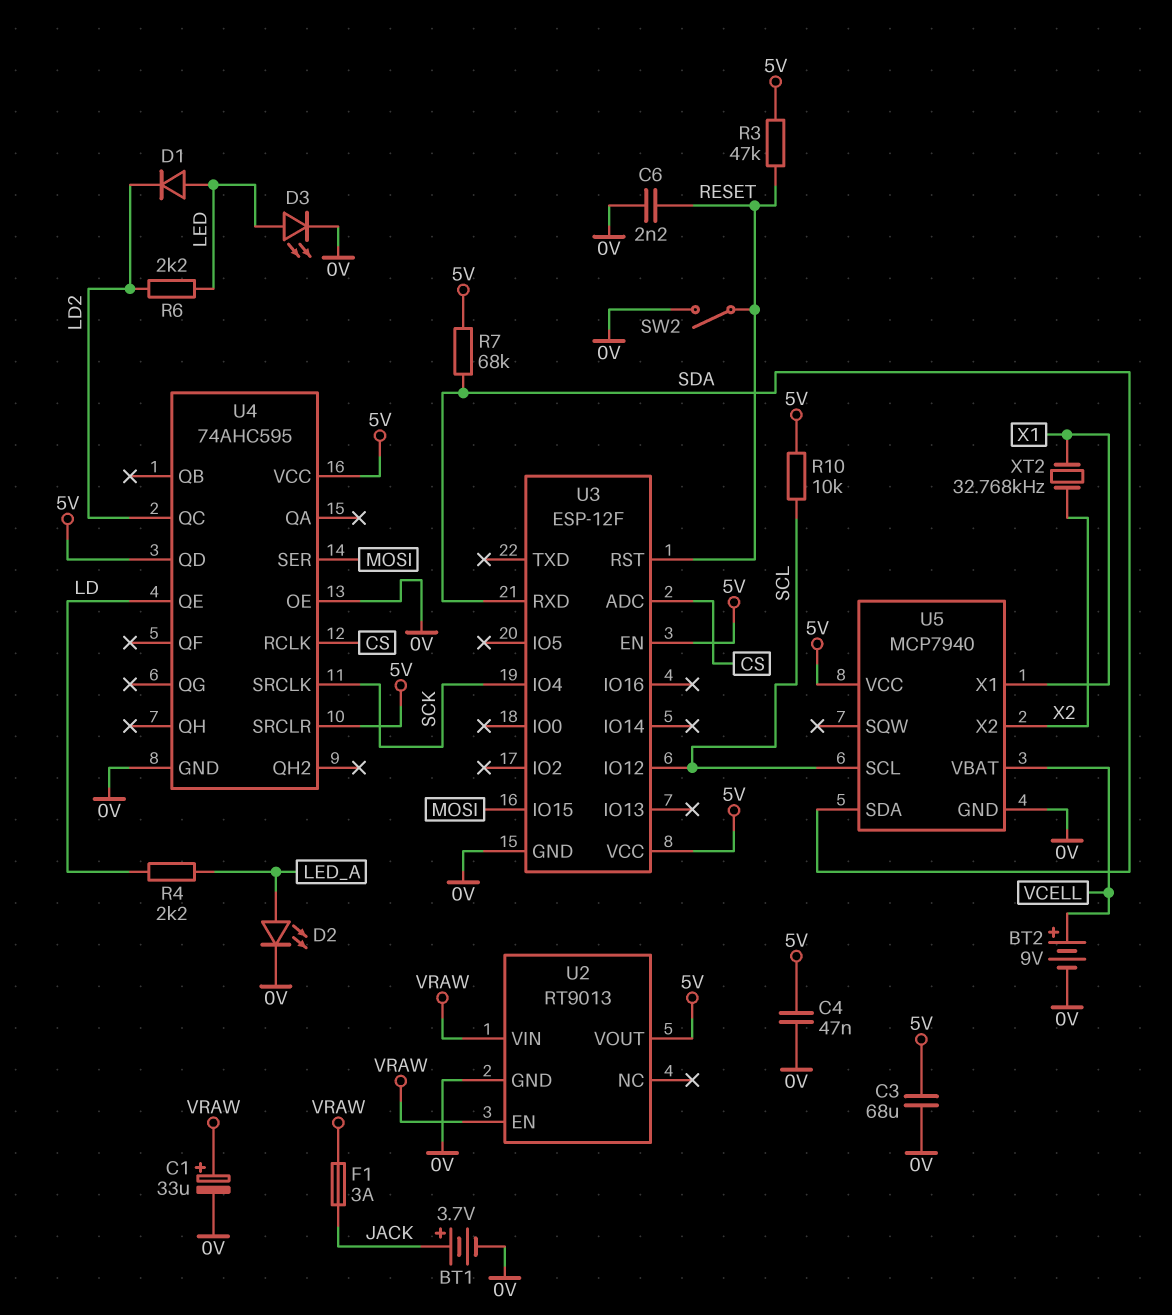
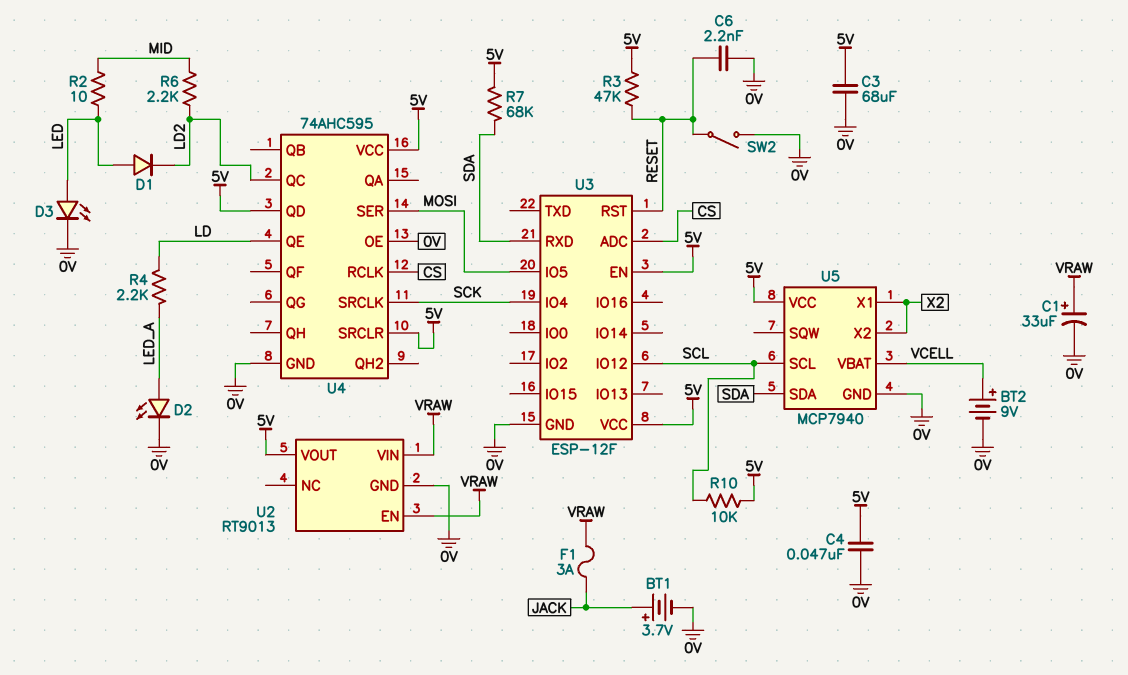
R2: none -> 10 (LED, MID)
R6: 2.2k (LD2, LED) -> 2.2k (LD2, MID)
U3 pin IO5: none -> MOSI
U3 pin IO15: MOSI -> none
U5 pin X1: X1 -> X2
XT2: 32.768kHz (X1, X2) -> none

